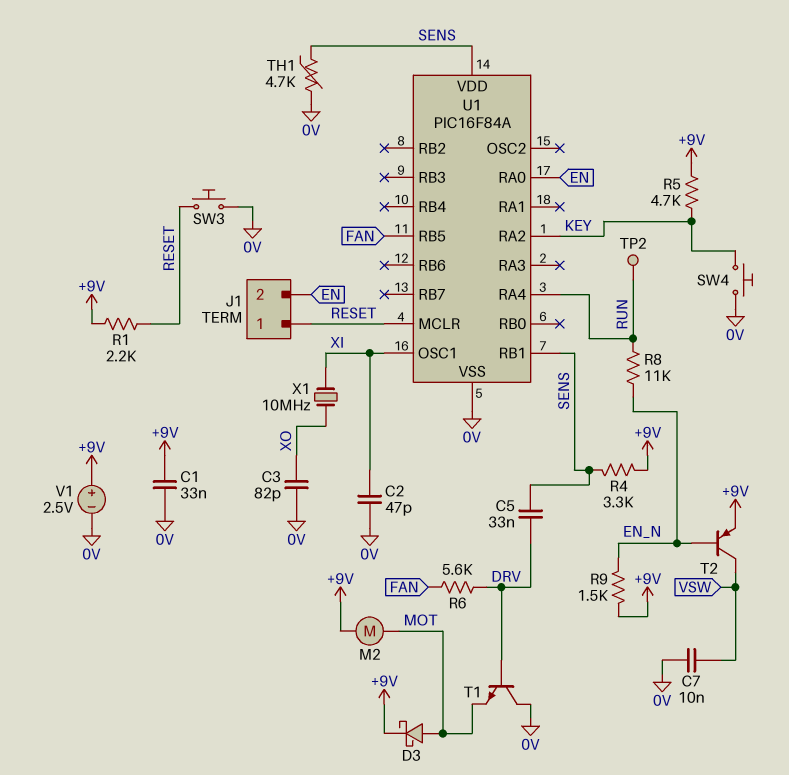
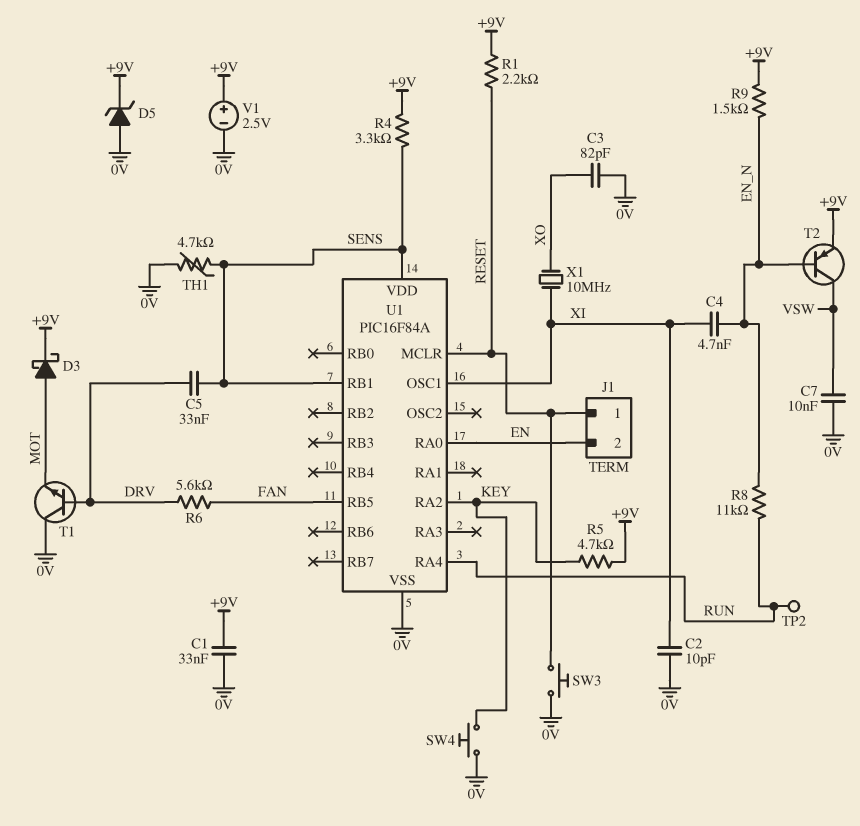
C2: 47pF (0V, XI) -> 10pF (0V, XI)
C4: none -> 4.7nF (EN_N, XI)
D5: none -> zener (A 0V, K +9V)
M2: motor (+9V, MOT) -> none

